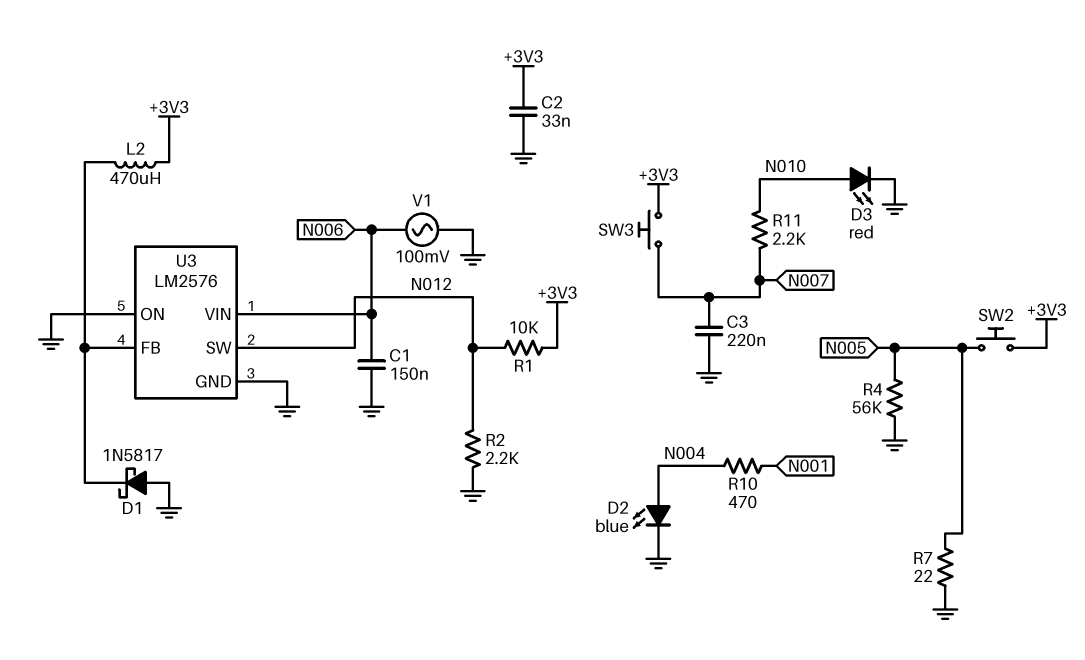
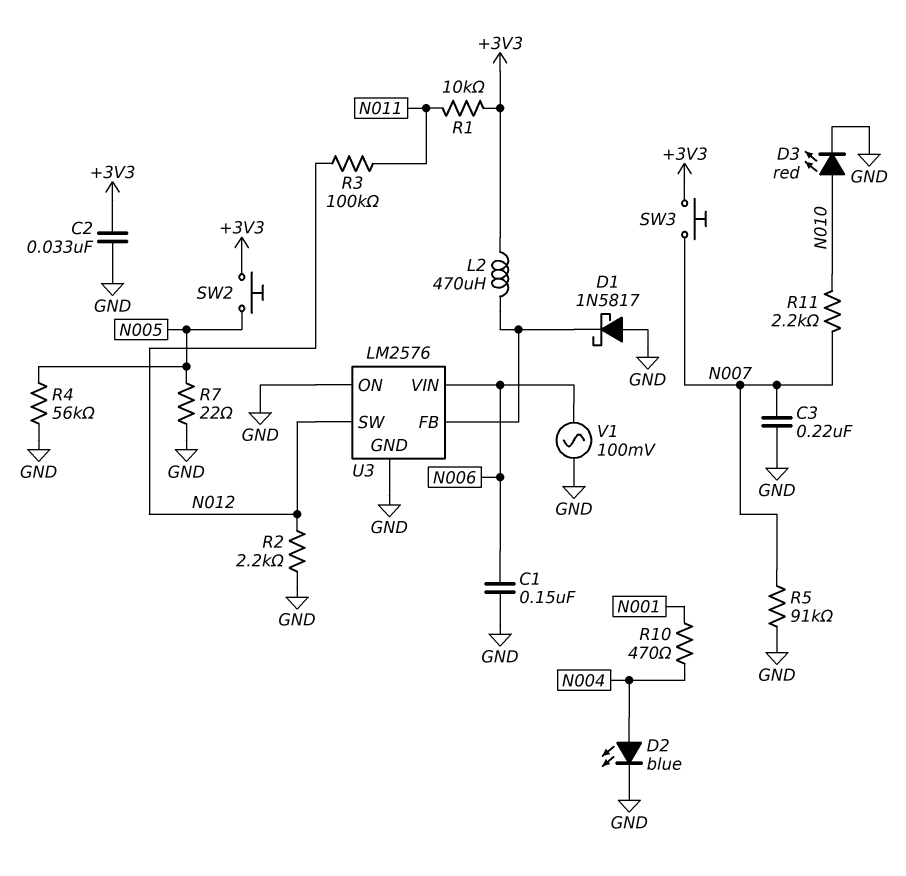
R1: 10k (+3V3, N012) -> 10k (+3V3, N011)
R3: none -> 100k (N011, N012)
R5: none -> 91k (GND, N007)

